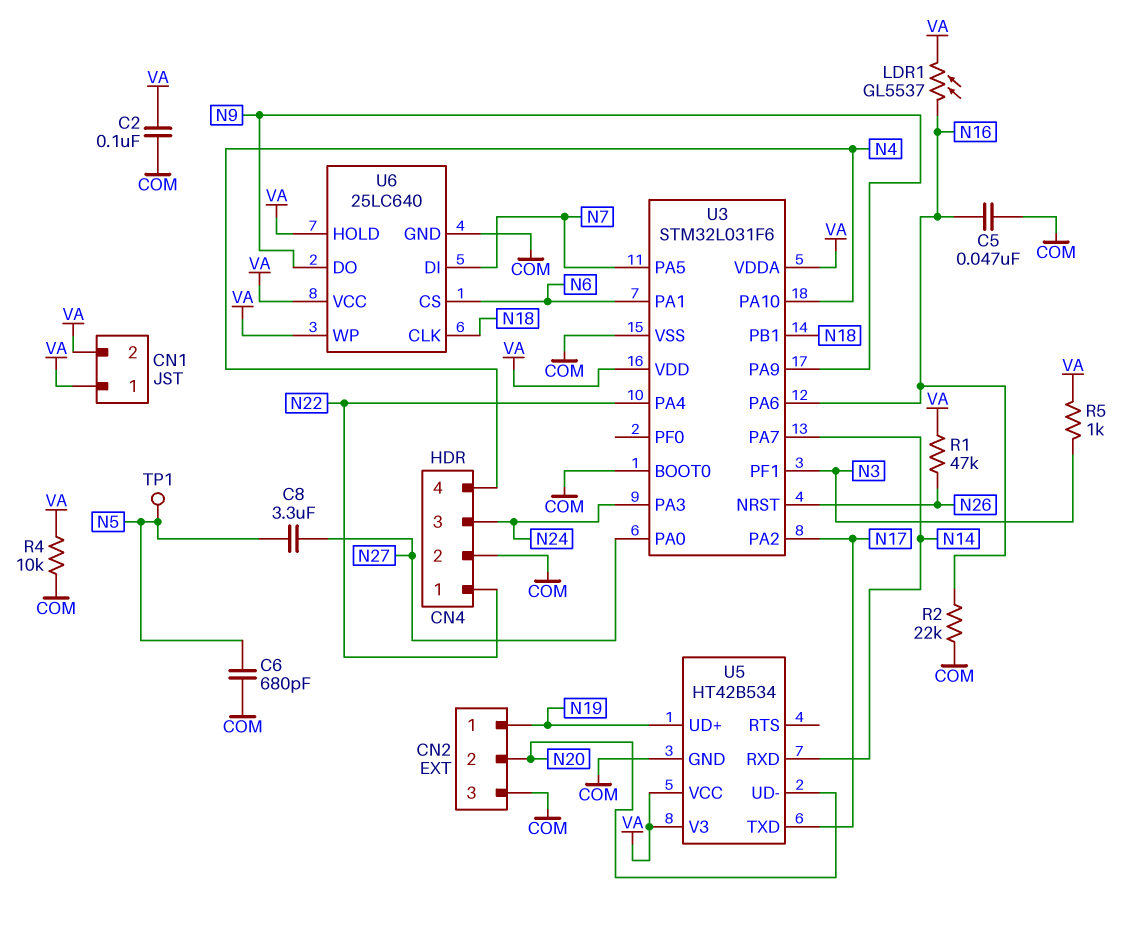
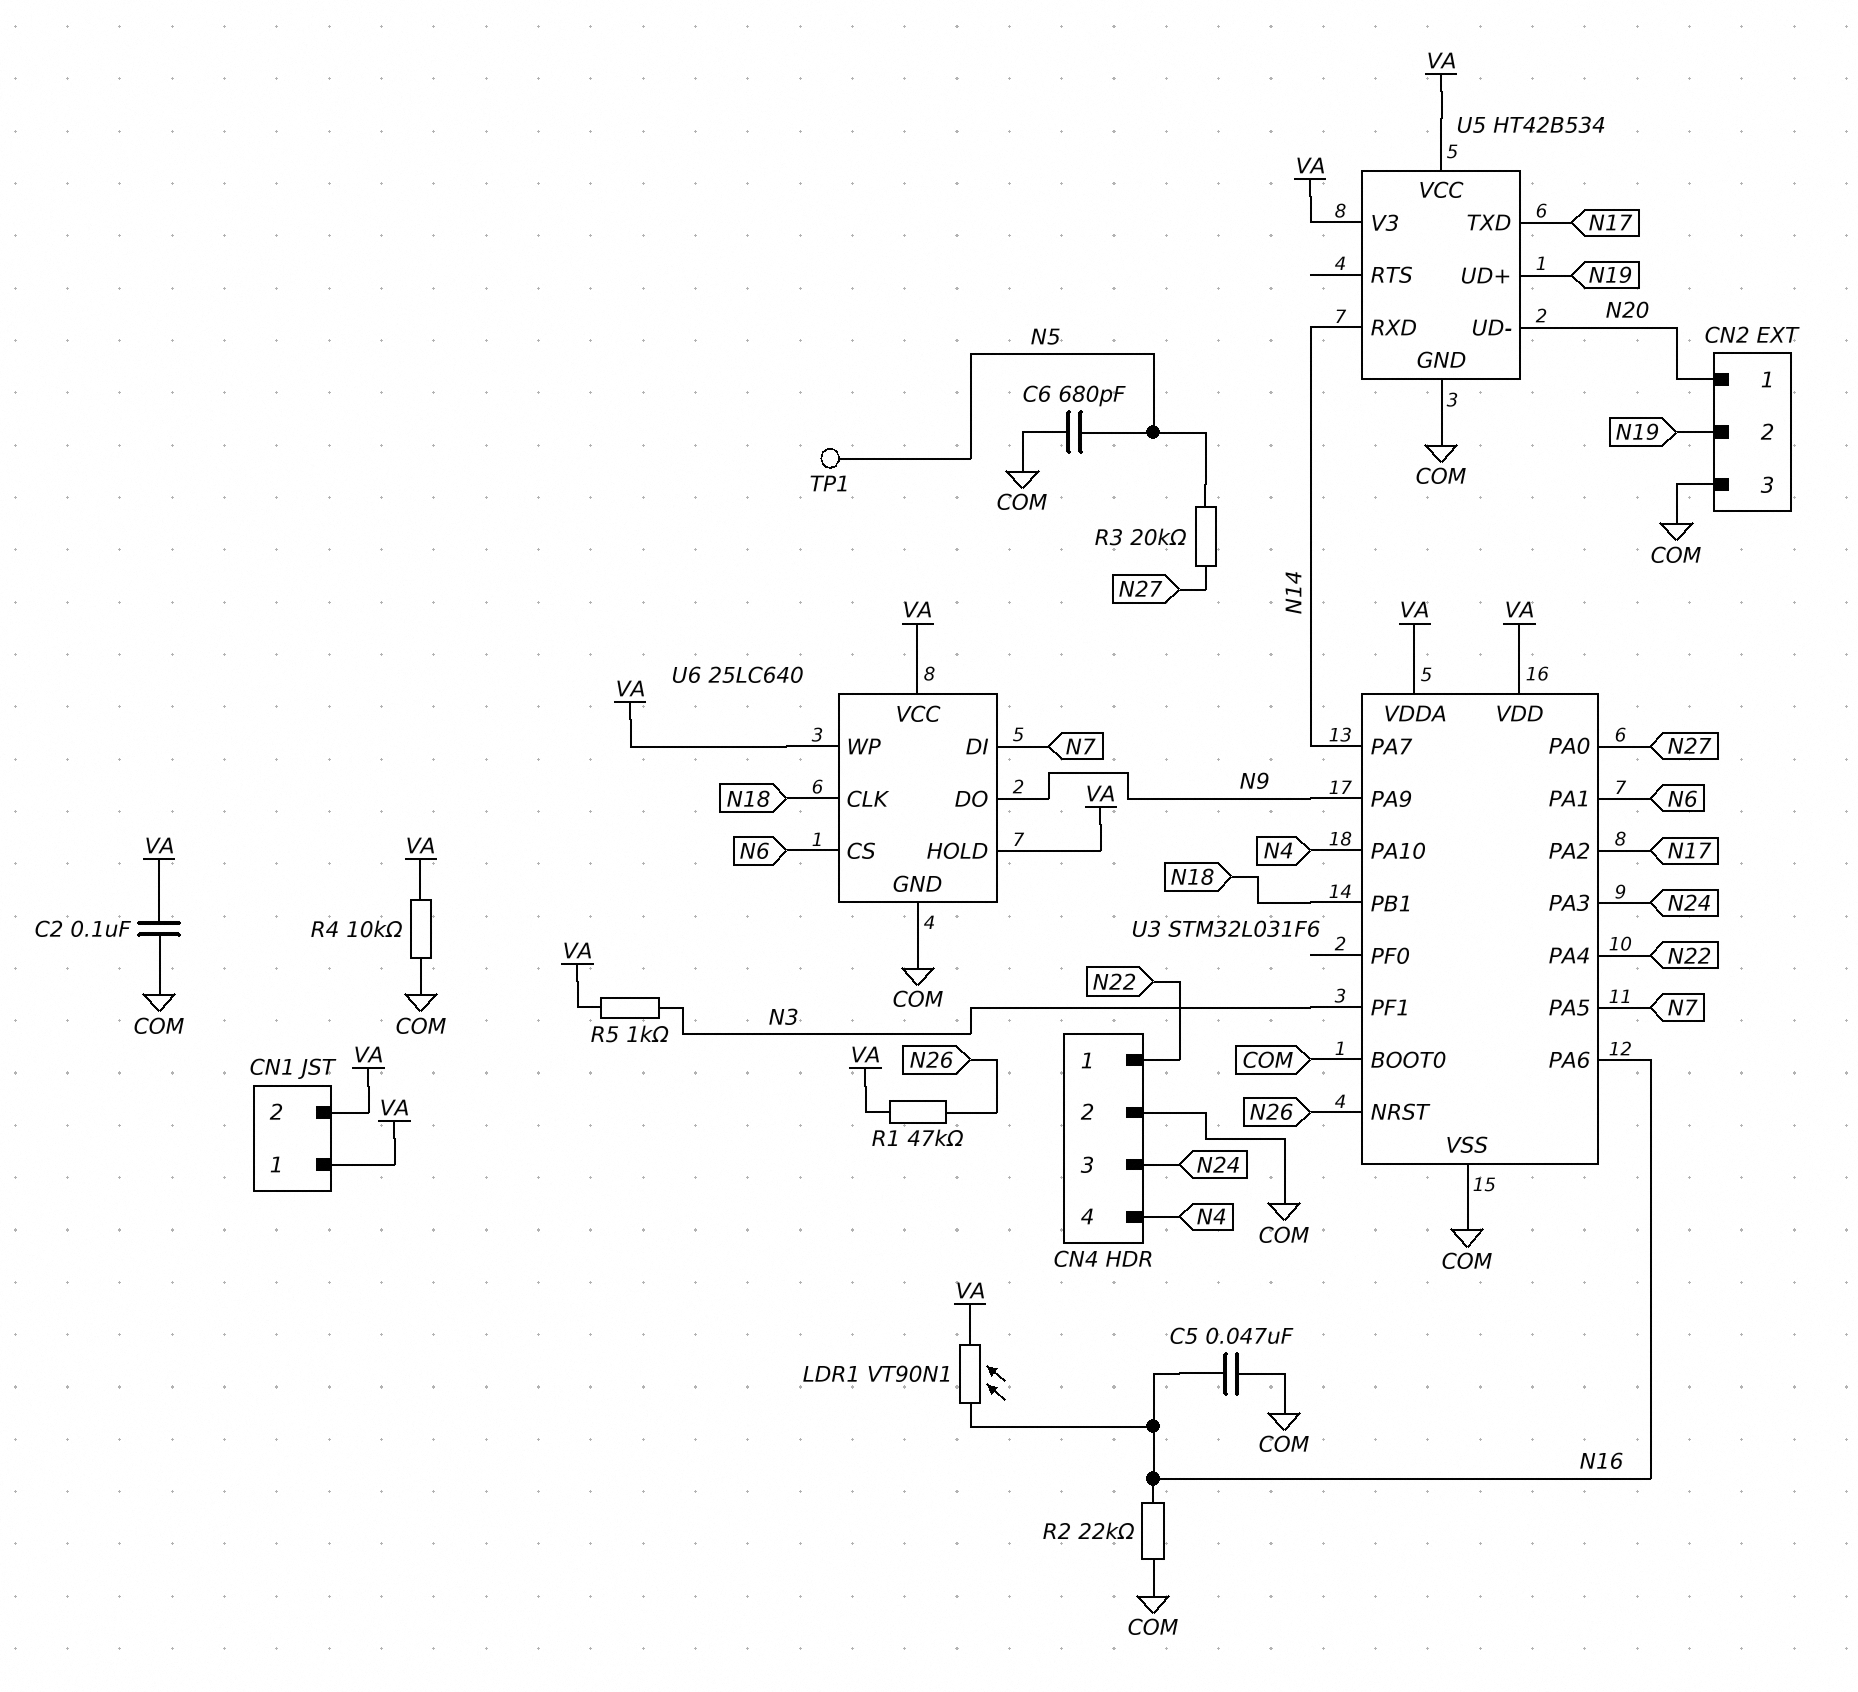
C8: 3.3uF (N5, N27) -> none
CN2 pin 1: N19 -> N20
CN2 pin 2: N20 -> N19
LDR1: GL5537 (N16, VA) -> VT90N1 (N16, VA)
R3: none -> 20k (N5, N27)

